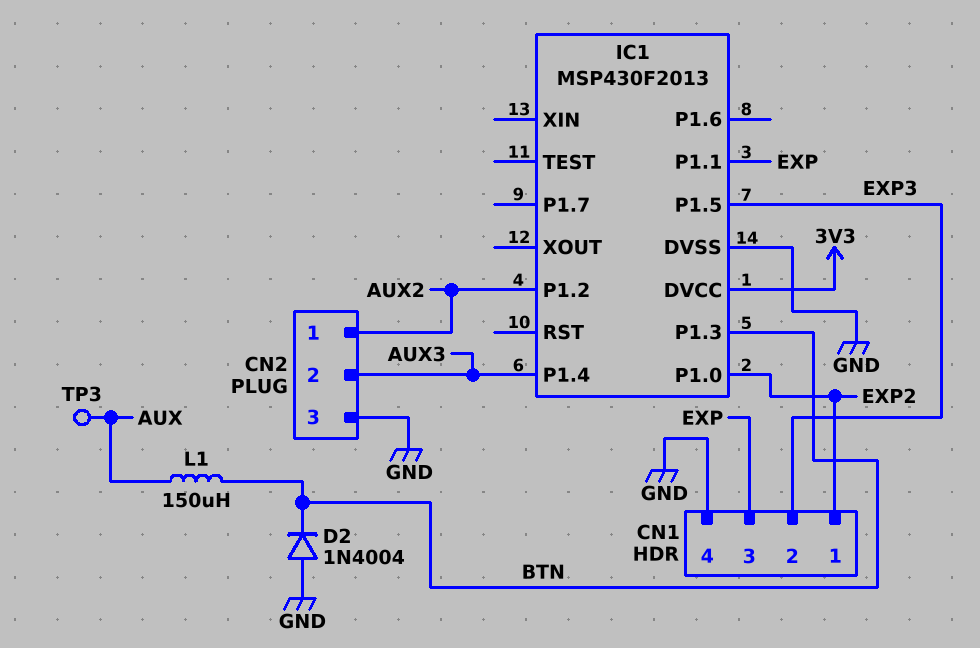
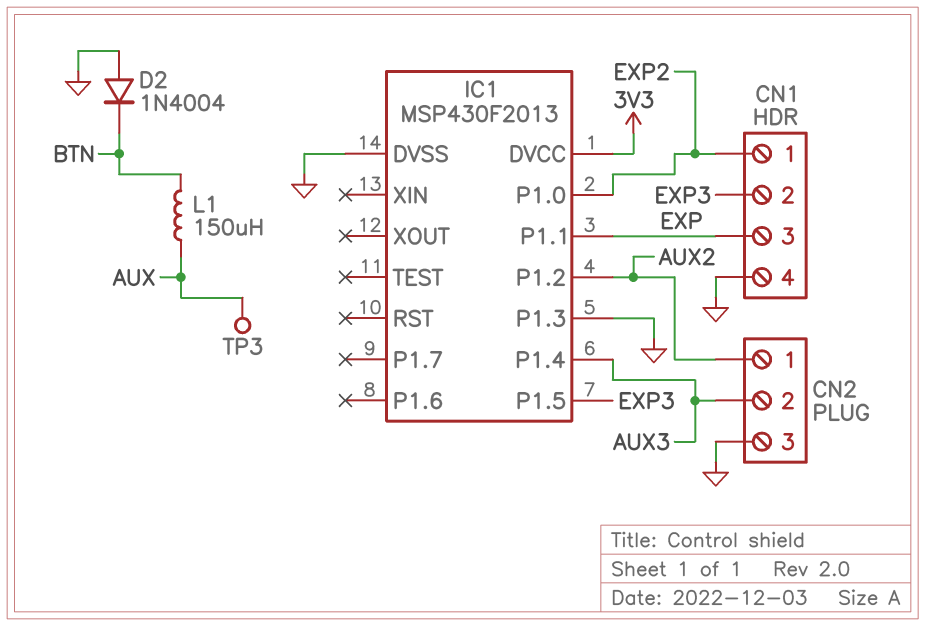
IC1 pin P1.3: BTN -> GND

